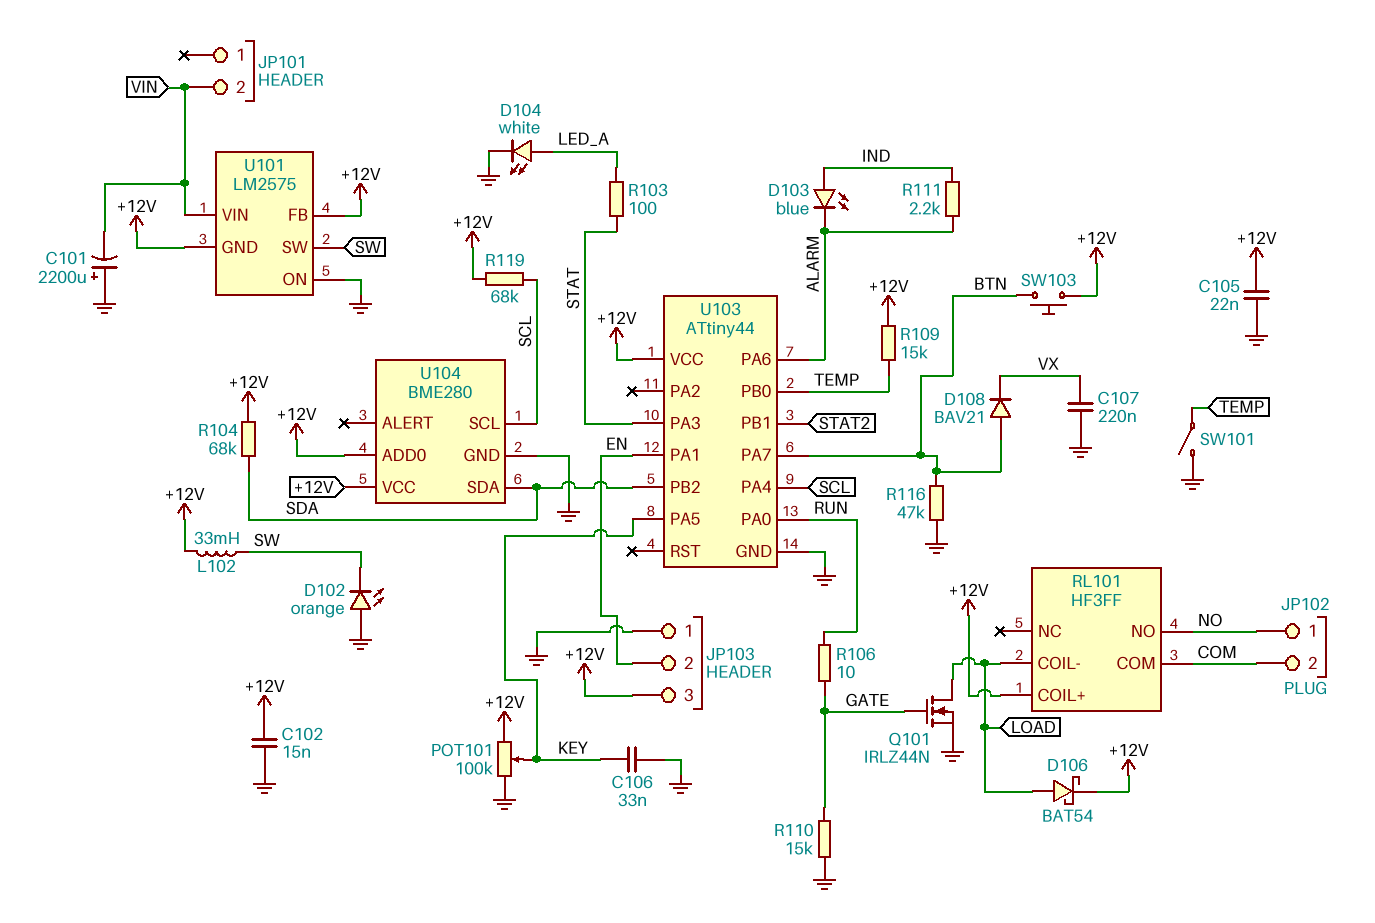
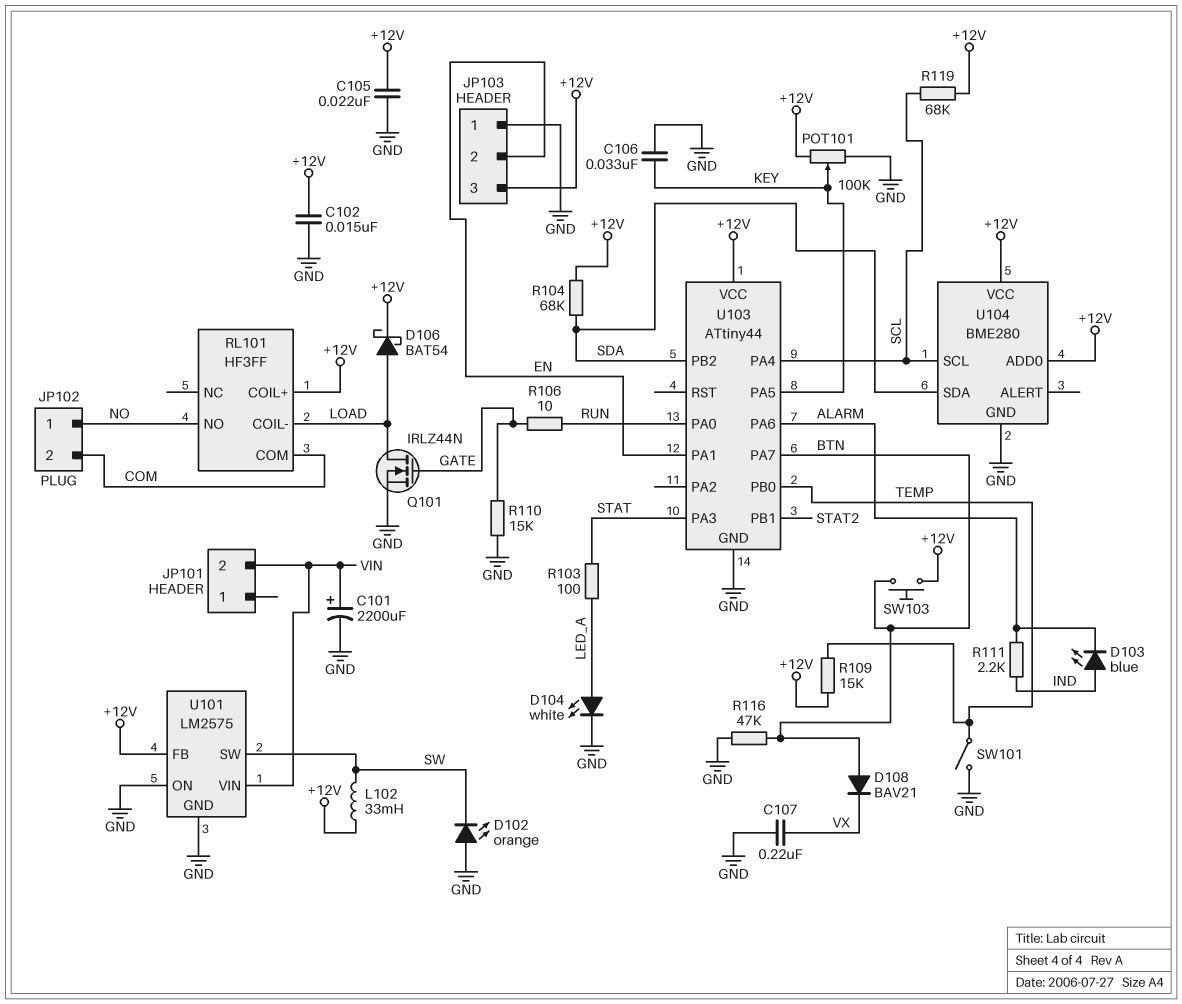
C101: 2200uF (plus GND, minus VIN) -> 2200uF (plus VIN, minus GND)
U101 pin GND: +12V -> GND

